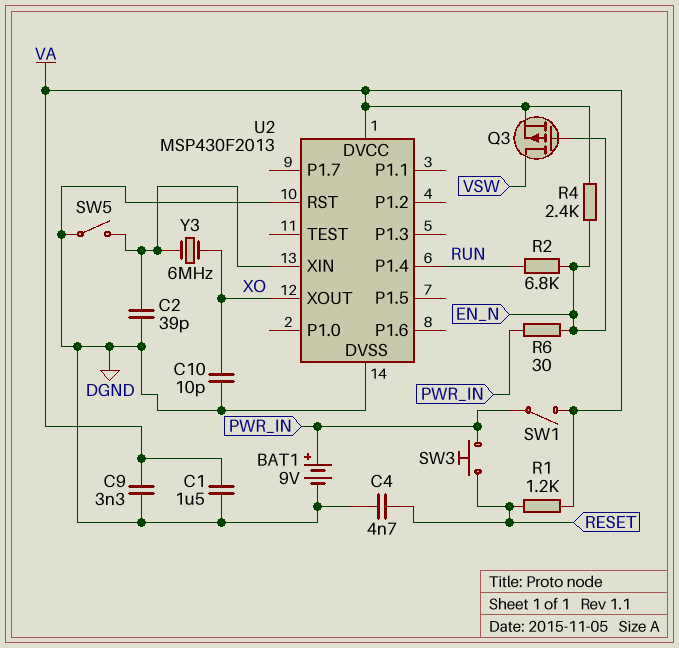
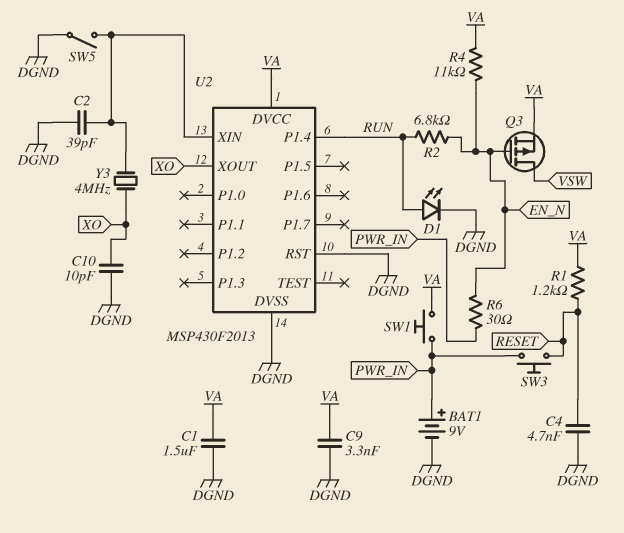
D1: none -> LED (A RUN, K DGND)
R4: 2.4k (EN_N, VA) -> 11k (EN_N, VA)
SW1: switch (PWR_IN, VA) -> button (PWR_IN, VA)
Y3: 6MHz (U2/XIN, XO) -> 4MHz (U2/XIN, XO)

